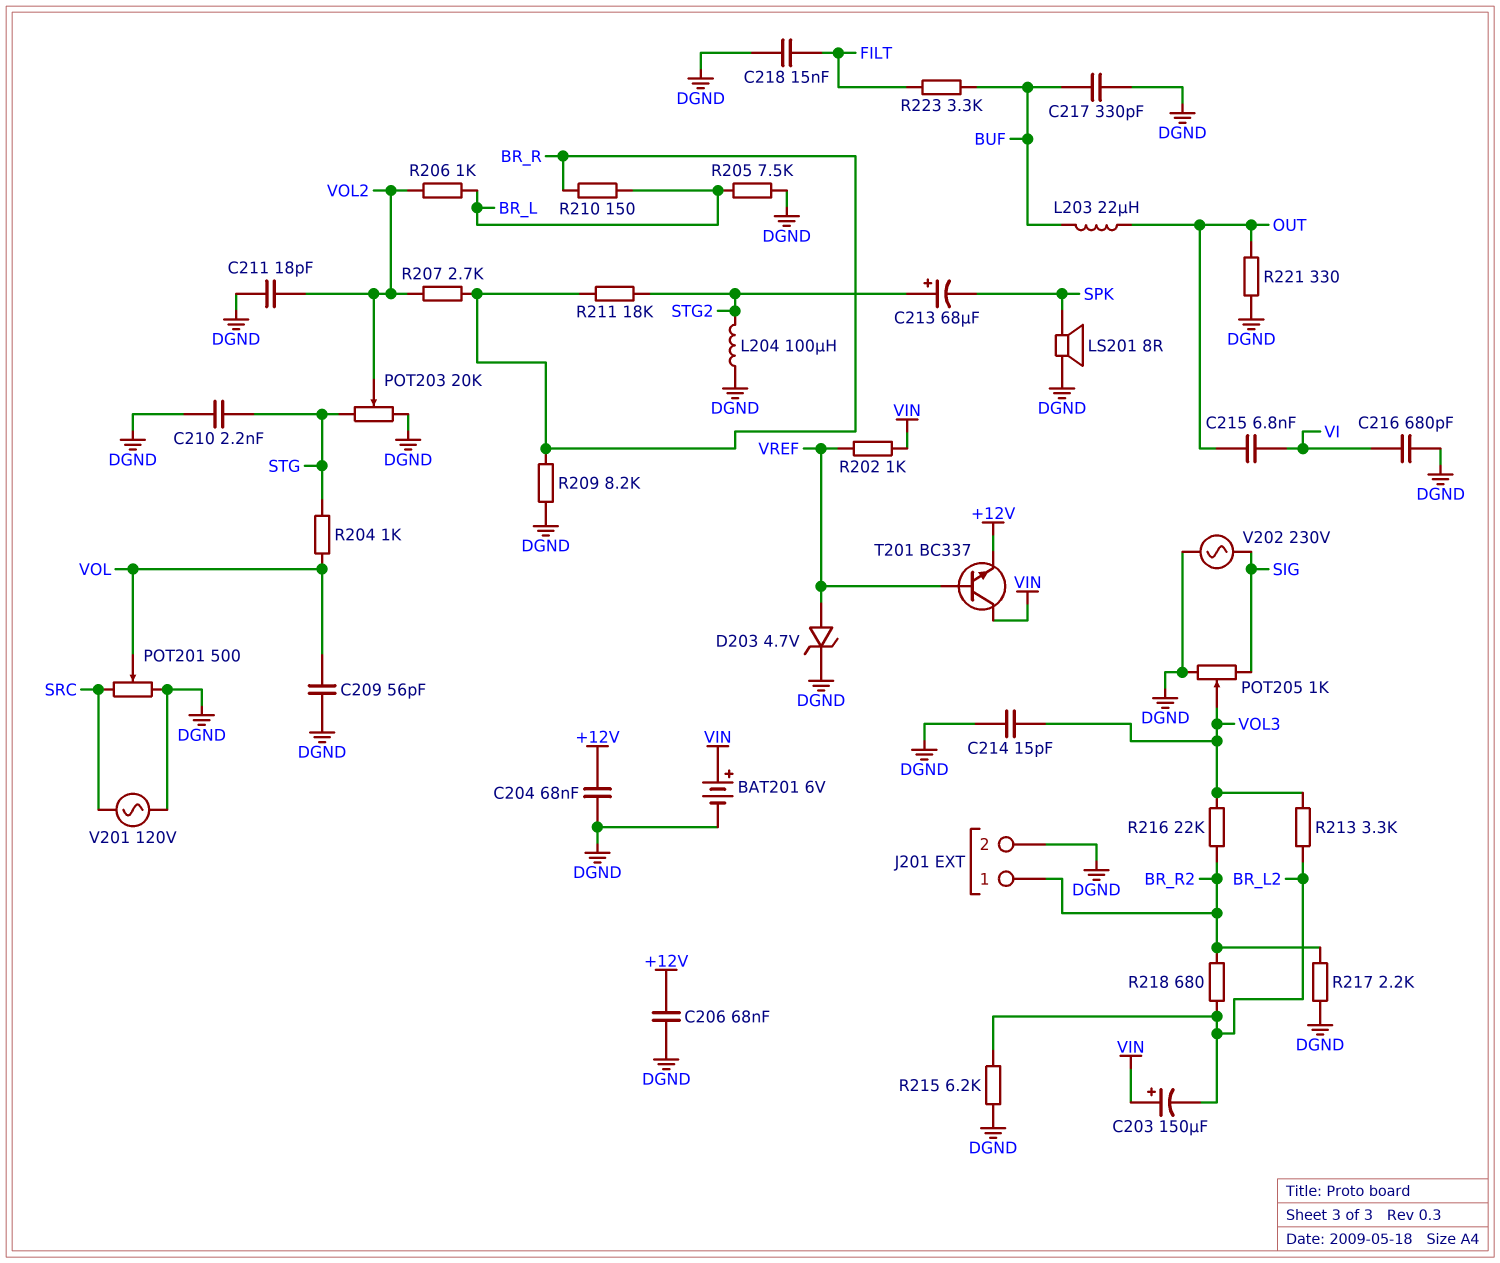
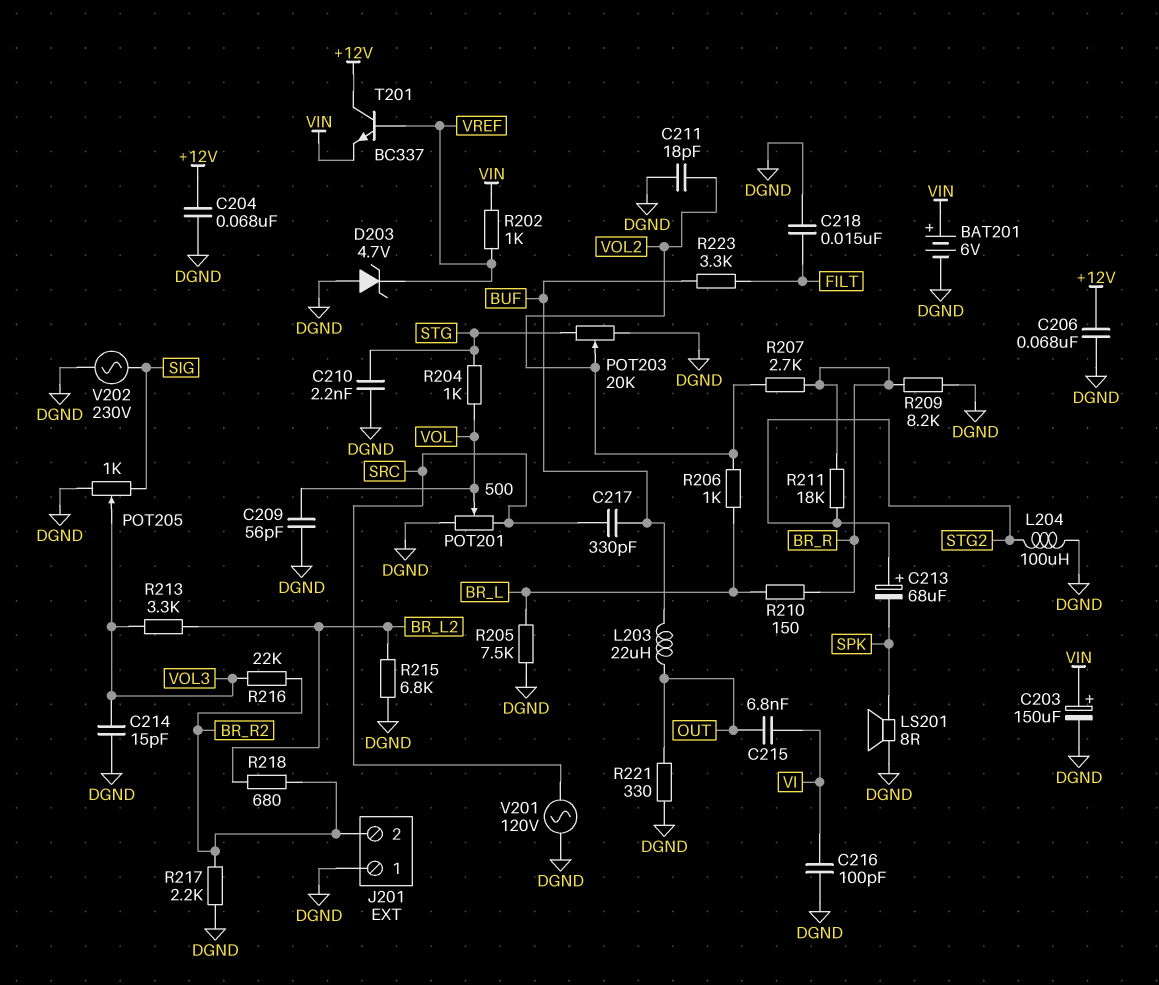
C203: 150uF (plus VIN, minus BR_L2) -> 150uF (plus VIN, minus DGND)
C216: 680pF (DGND, VI) -> 100pF (DGND, VI)
C217: 330pF (BUF, DGND) -> 330pF (BUF, SRC)
D203: zener 4.7V (A VREF, K DGND) -> zener 4.7V (A DGND, K VREF)
J201 pin 1: BR_R2 -> DGND
J201 pin 2: DGND -> BR_R2
R215: 6.2k (BR_L2, DGND) -> 6.8k (BR_L2, DGND)
T201: NPN BC337 (B VREF, C VIN, E +12V) -> NPN BC337 (B VREF, C +12V, E VIN)

